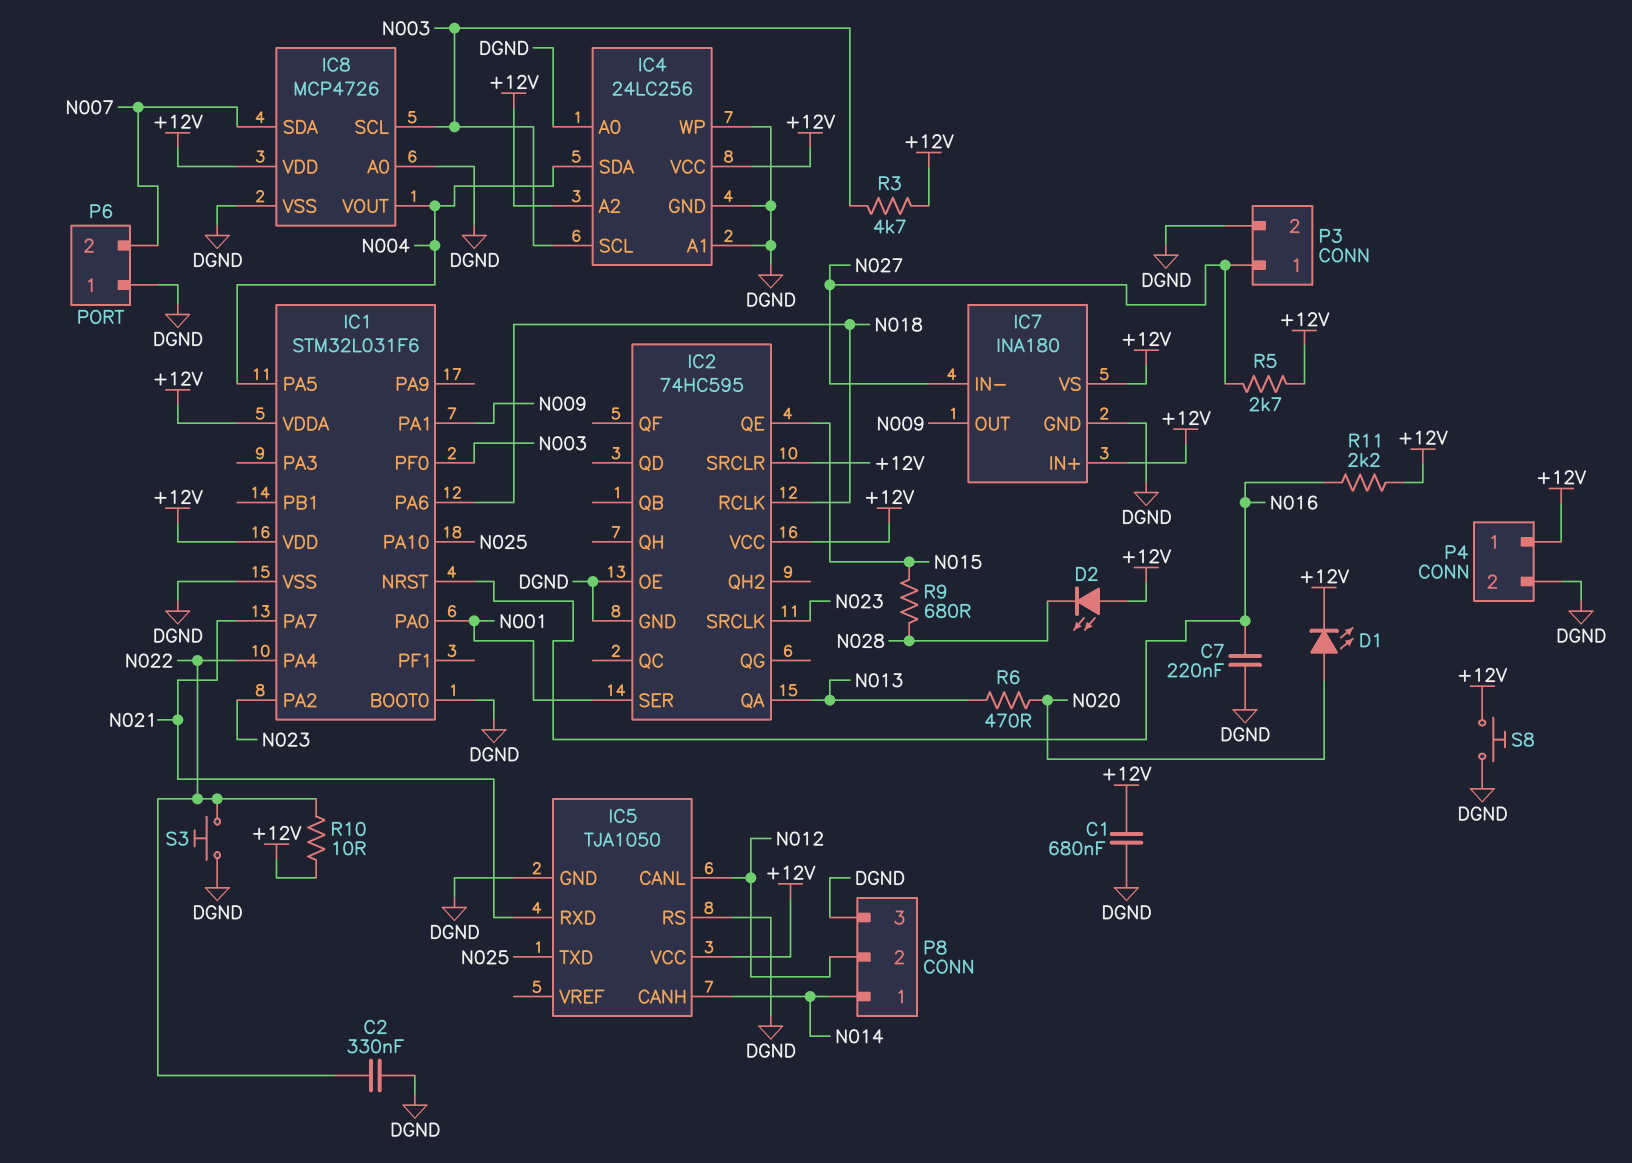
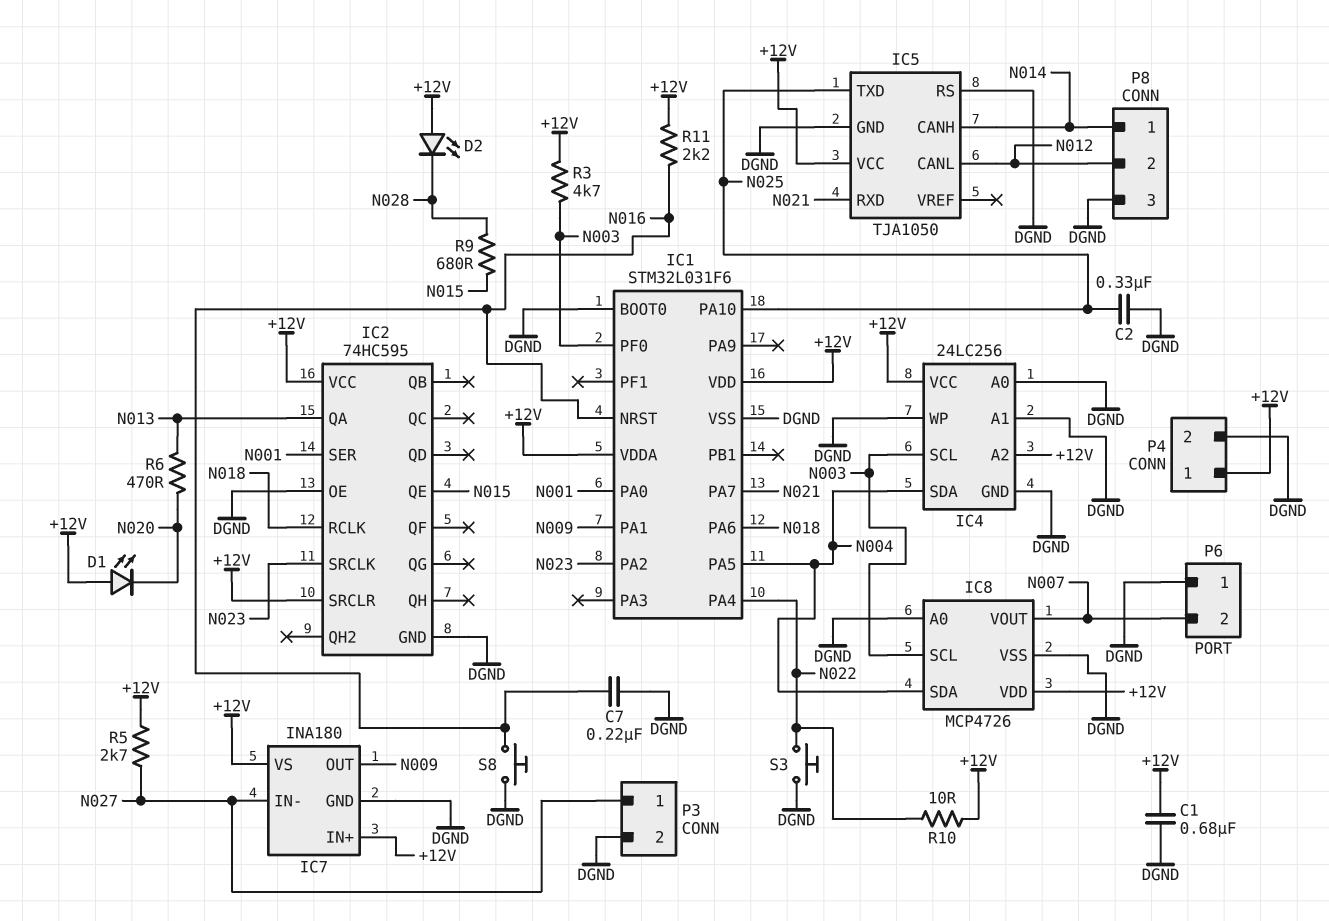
C2: 330nF (DGND, N022) -> 330nF (DGND, N025)
D1: LED (A N020, K +12V) -> LED (A +12V, K N020)
IC8 pin SDA: N007 -> N004
IC8 pin VOUT: N004 -> N007
S8: button (+12V, DGND) -> button (DGND, N016)

